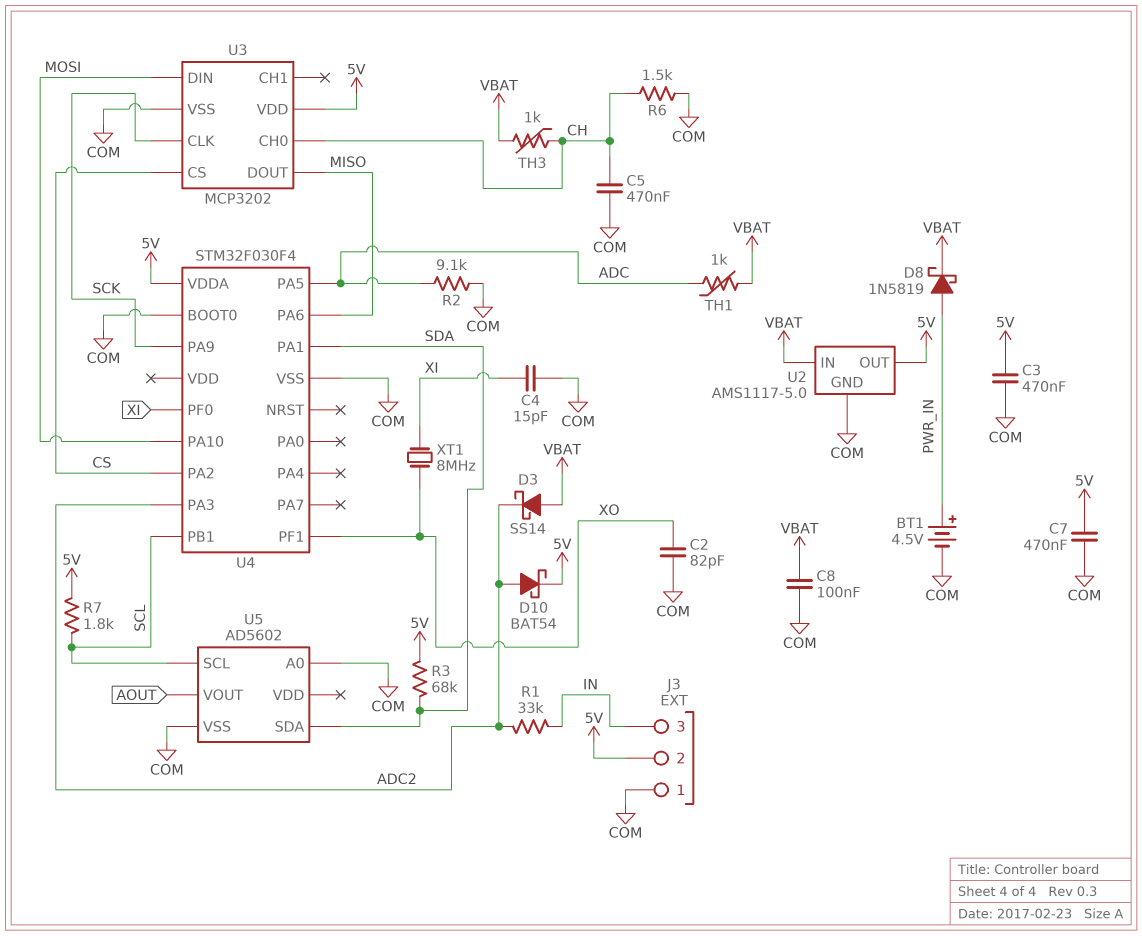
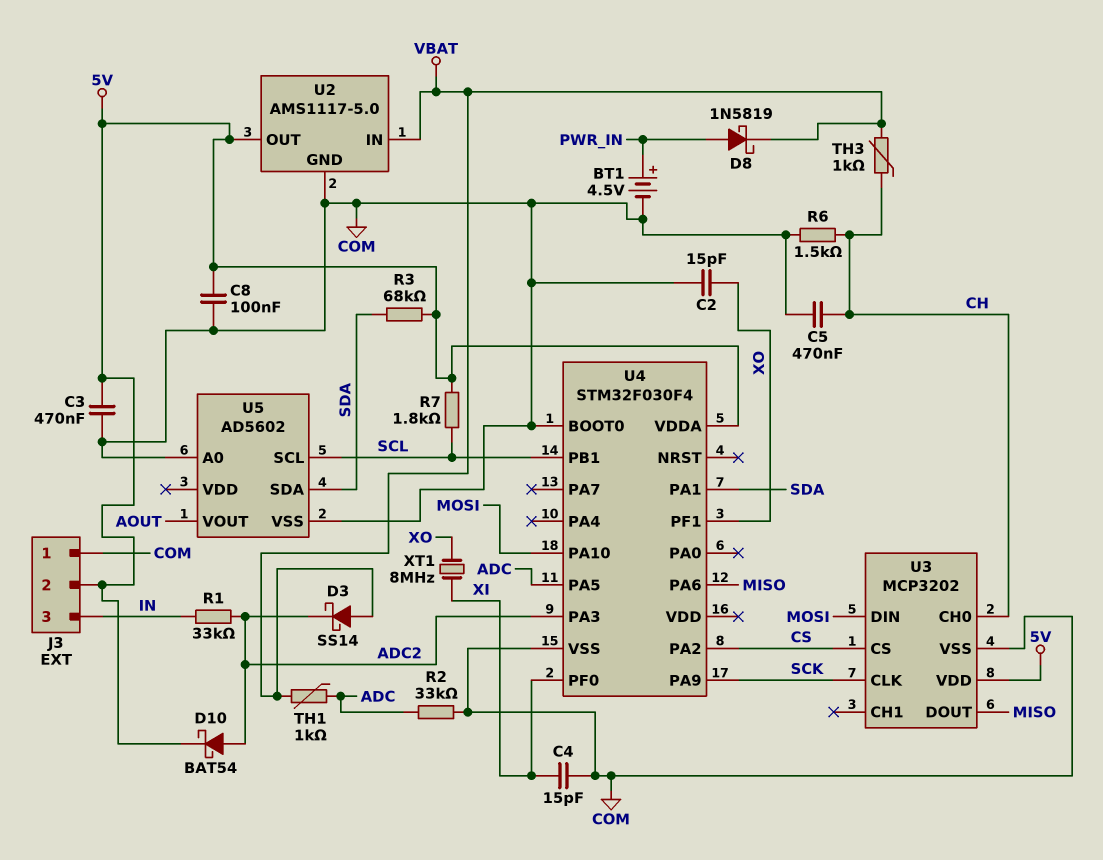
C2: 82pF (COM, XO) -> 15pF (COM, XO)
C7: 470nF (5V, COM) -> none
C8: 100nF (COM, VBAT) -> 100nF (5V, COM)
R2: 9.1k (ADC, COM) -> 33k (ADC, COM)

